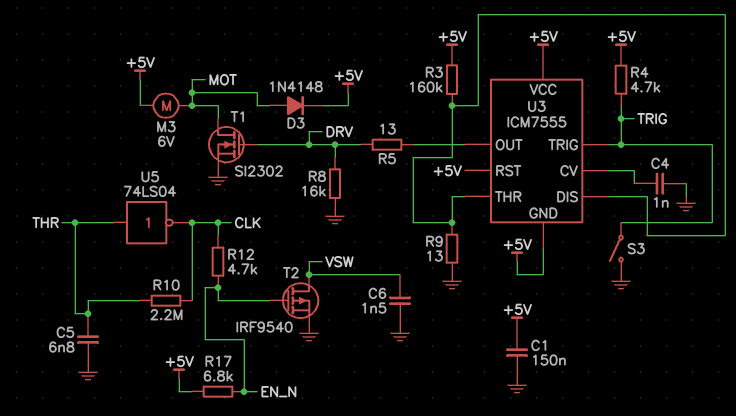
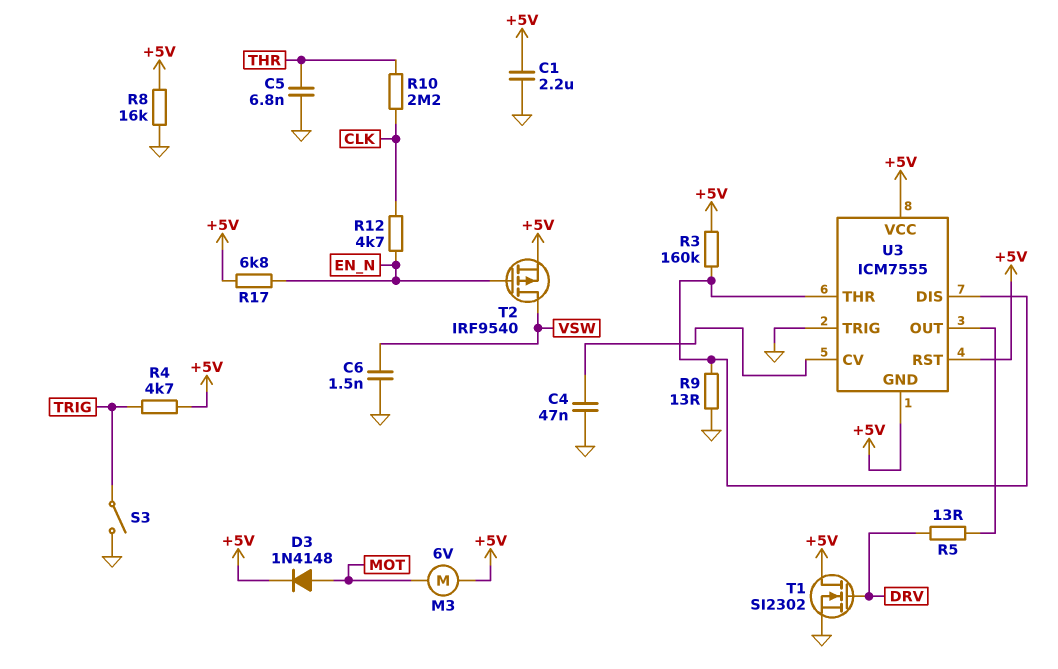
C1: 150nF (+5V, GND) -> 2.2uF (+5V, GND)
C4: 1nF (GND, U3/CV) -> 47nF (GND, U3/CV)
R8: 16k (DRV, GND) -> 16k (+5V, GND)
T1: NMOS SI2302 (G DRV, D MOT, S GND) -> NMOS SI2302 (G DRV, D +5V, S GND)
T2: PMOS IRF9540 (G EN_N, D VSW, S GND) -> PMOS IRF9540 (G EN_N, D VSW, S +5V)
U3 pin TRIG: TRIG -> GND
U5: NOT 74LS04 (in THR, out CLK) -> none

